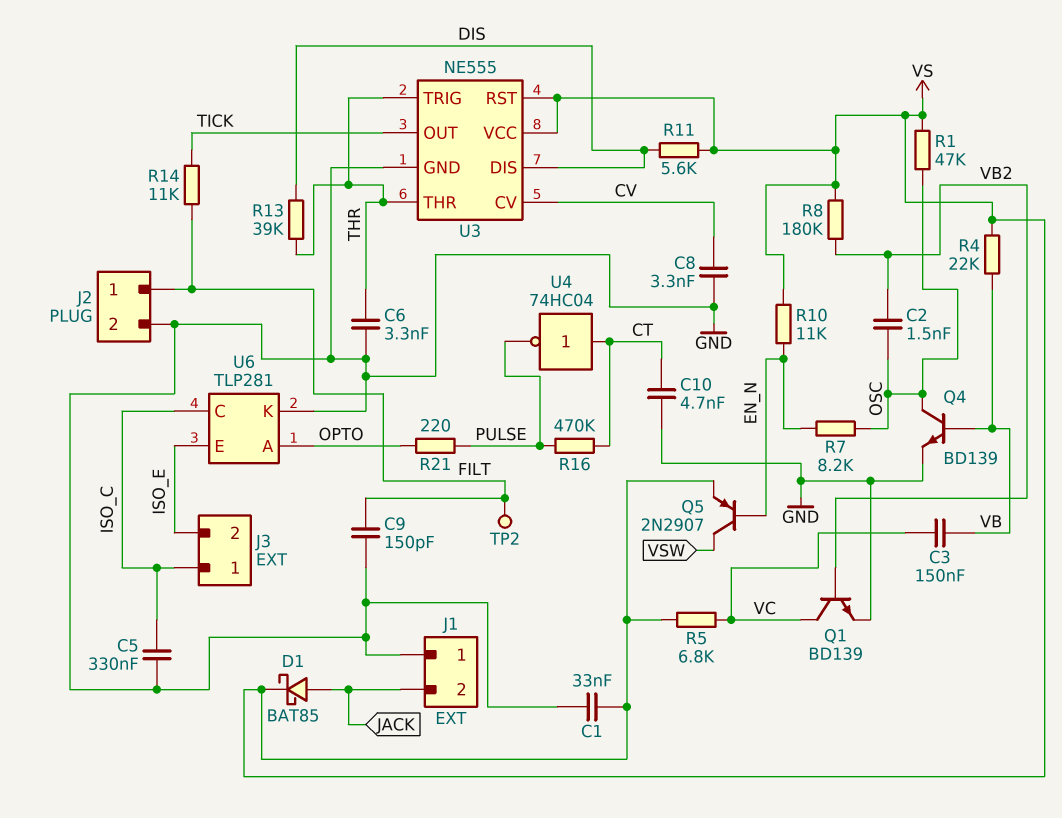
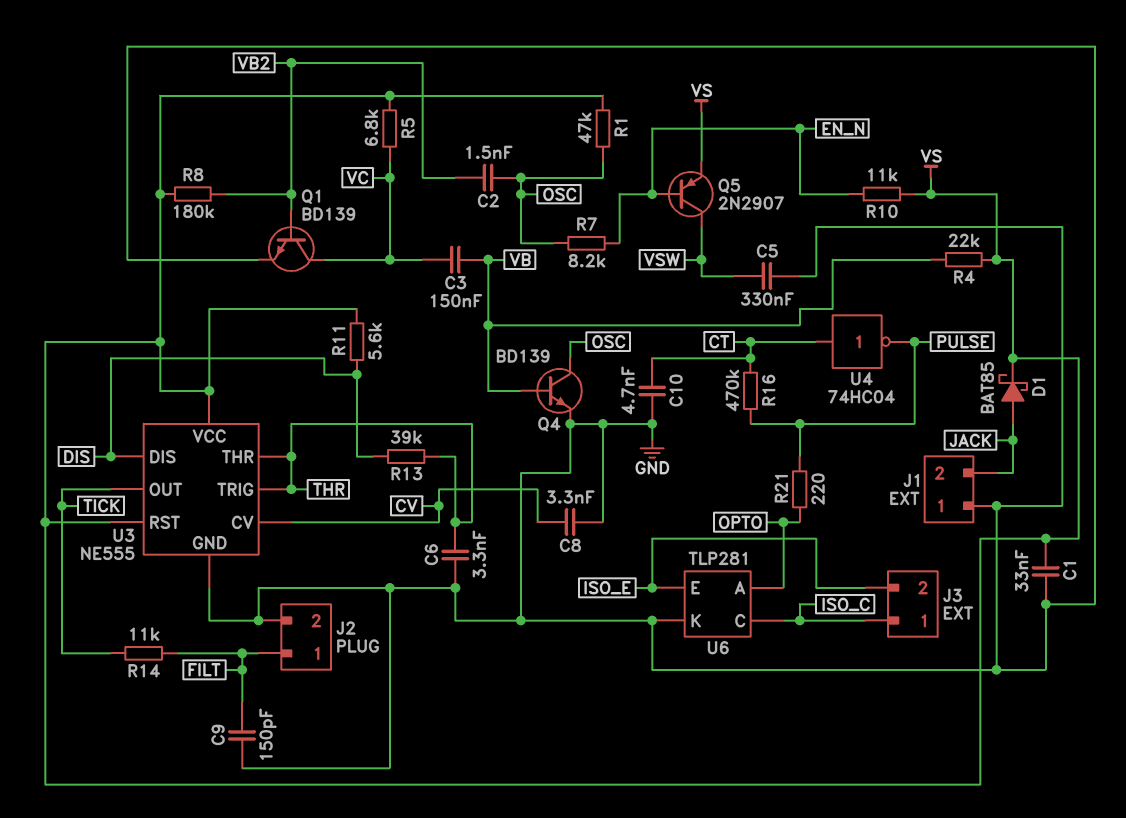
C5: 330nF (GND, ISO_C) -> 330nF (GND, VSW)
TP2: test point (FILT) -> none

